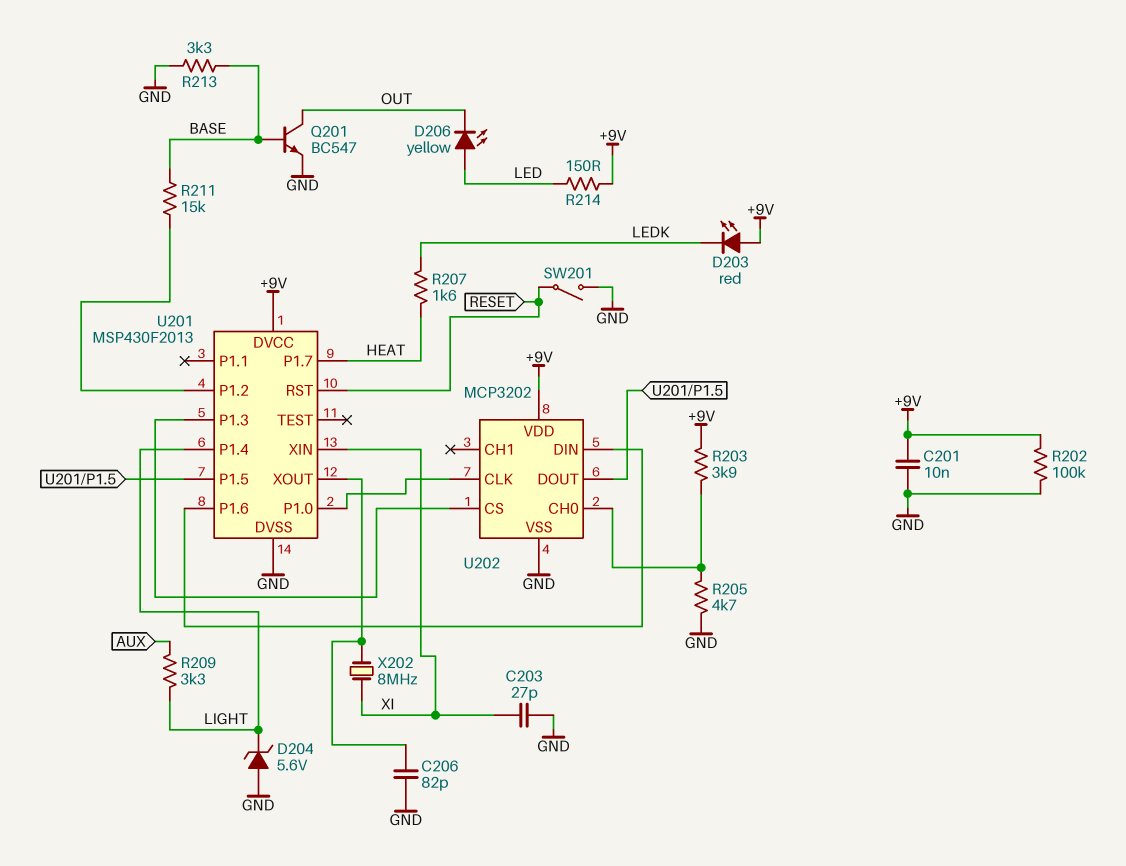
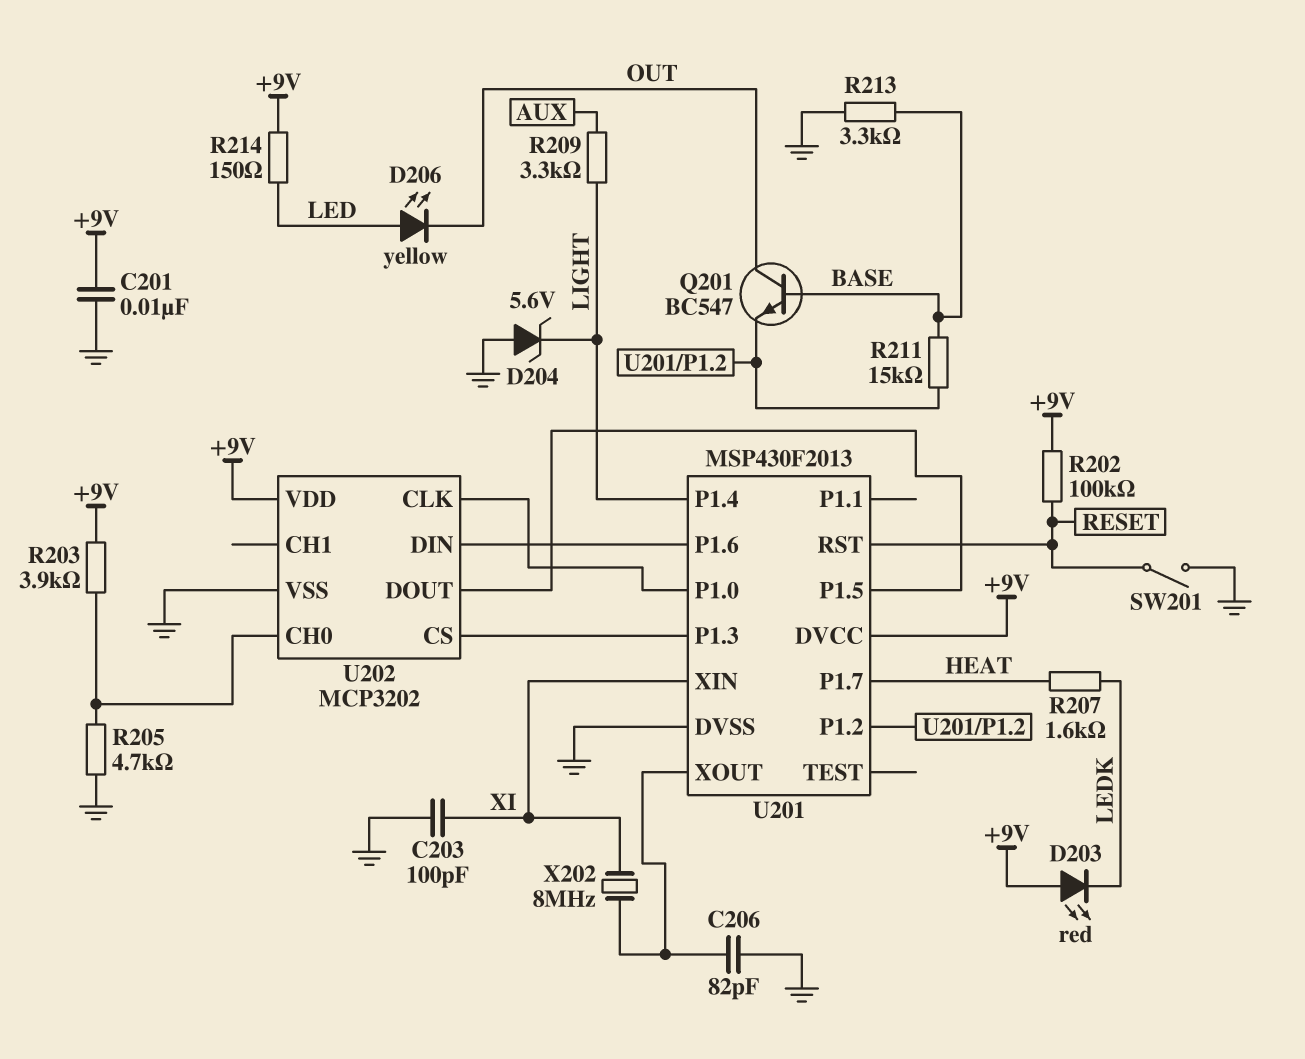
C203: 27pF (GND, XI) -> 100pF (GND, XI)
Q201: NPN BC547 (B BASE, C OUT, E GND) -> NPN BC547 (B BASE, C OUT, E U201/P1.2)
R202: 100k (+9V, GND) -> 100k (+9V, RESET)

